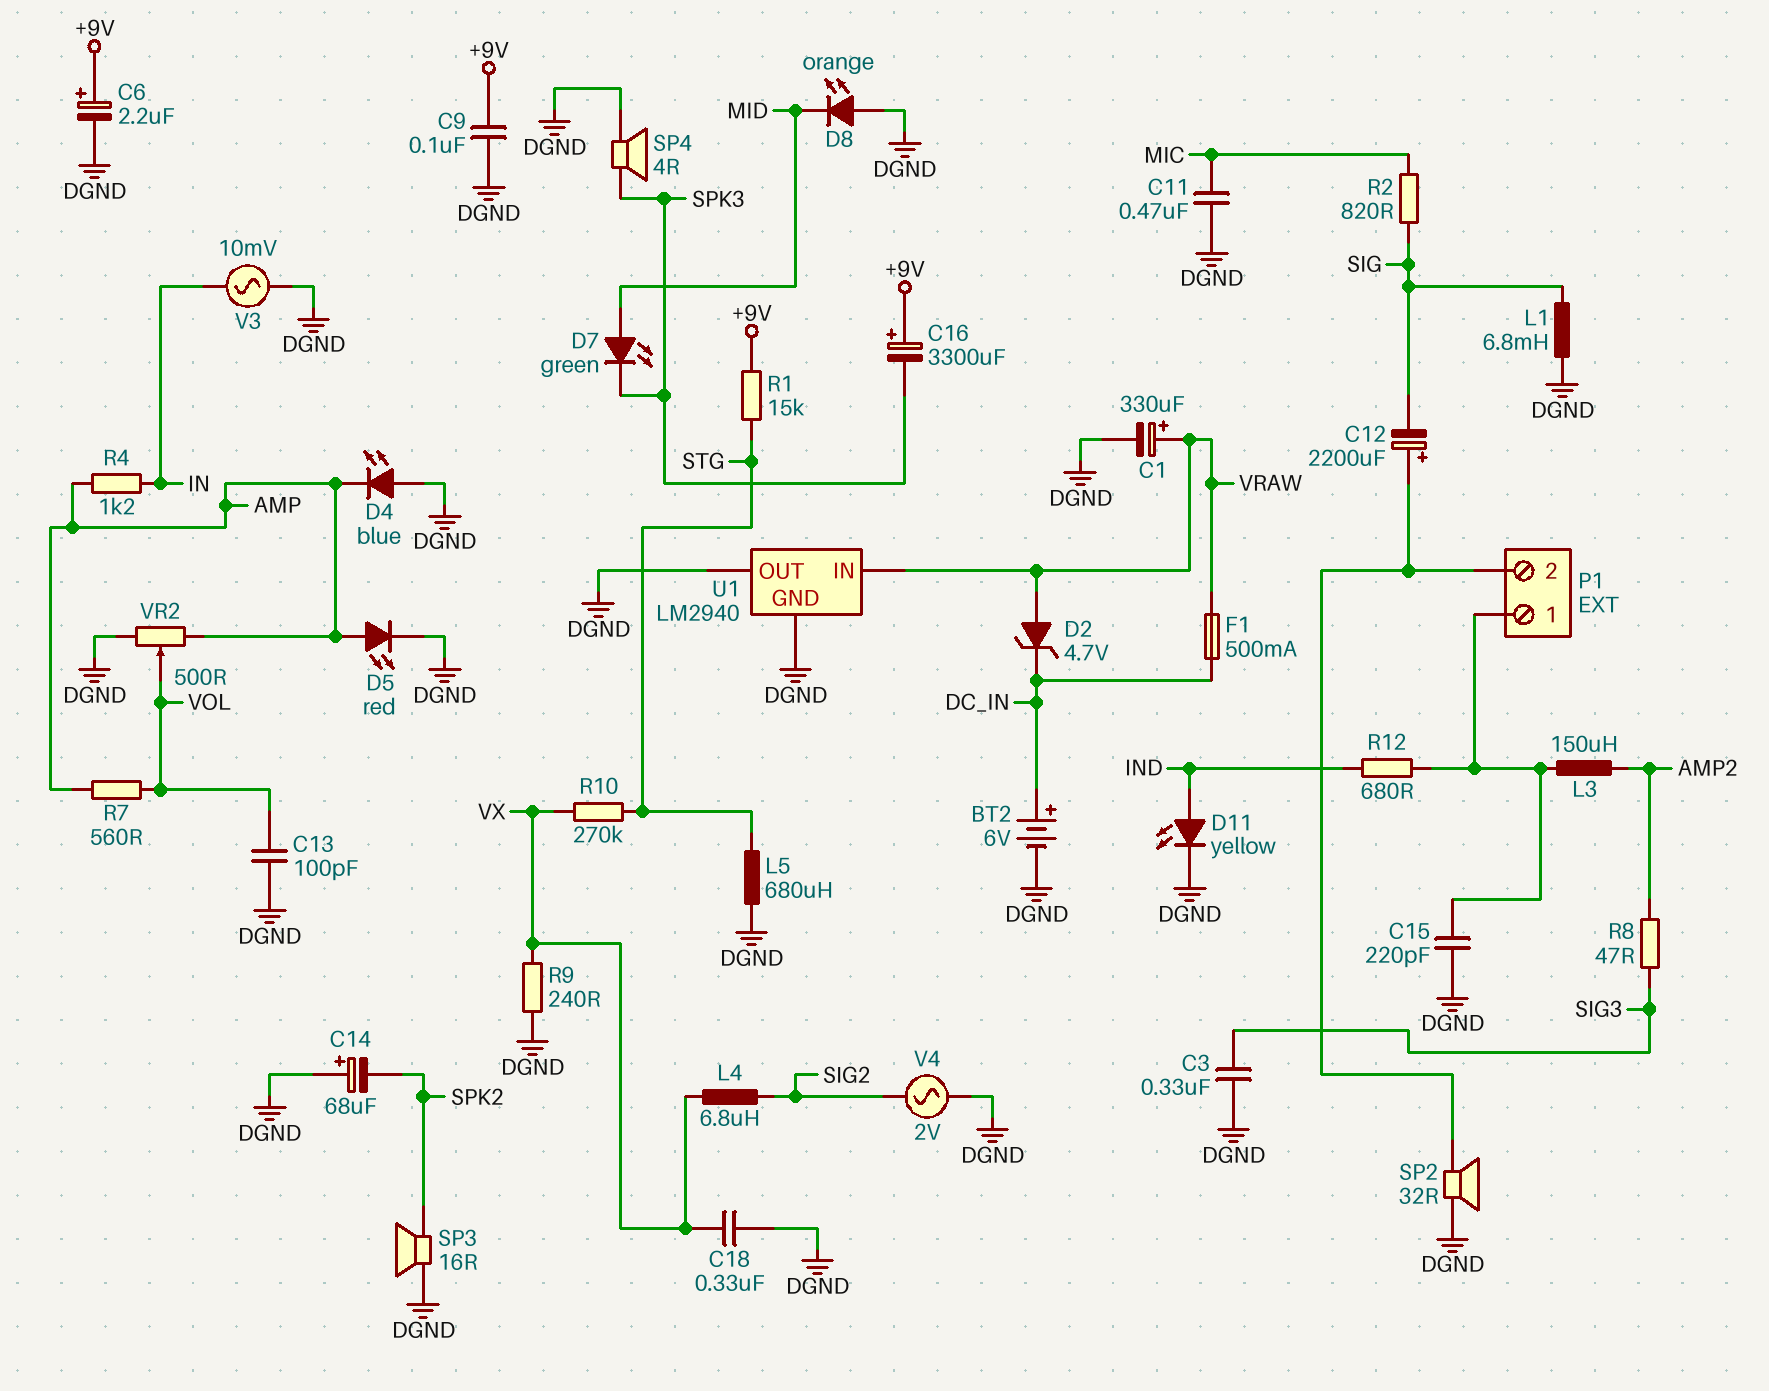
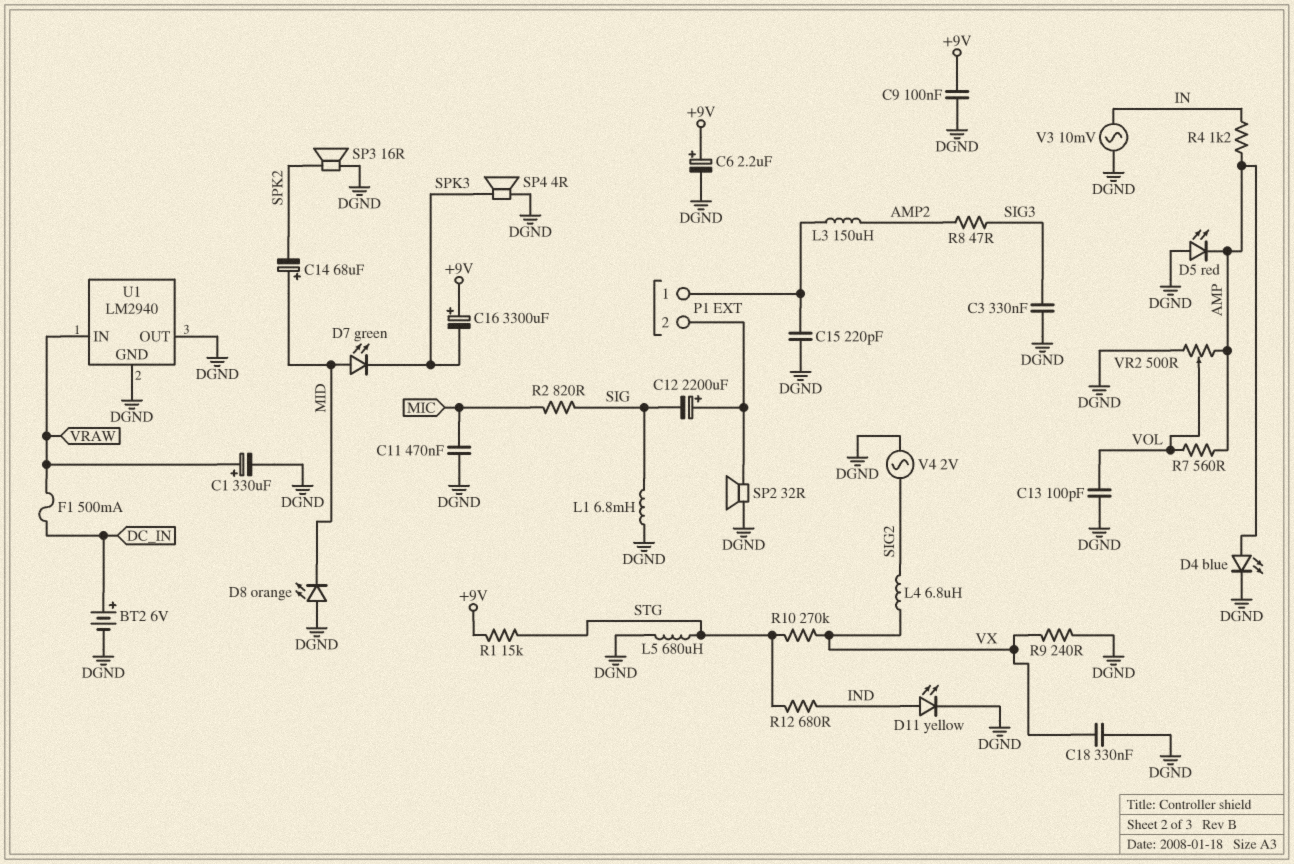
C14: 68uF (plus DGND, minus SPK2) -> 68uF (plus MID, minus SPK2)
D2: zener 4.7V (A VRAW, K DC_IN) -> none
D4: LED blue (A DGND, K AMP) -> LED blue (A AMP, K DGND)
D5: LED red (A AMP, K DGND) -> LED red (A DGND, K AMP)
R12: 680 (IND, P1/1) -> 680 (IND, STG)

